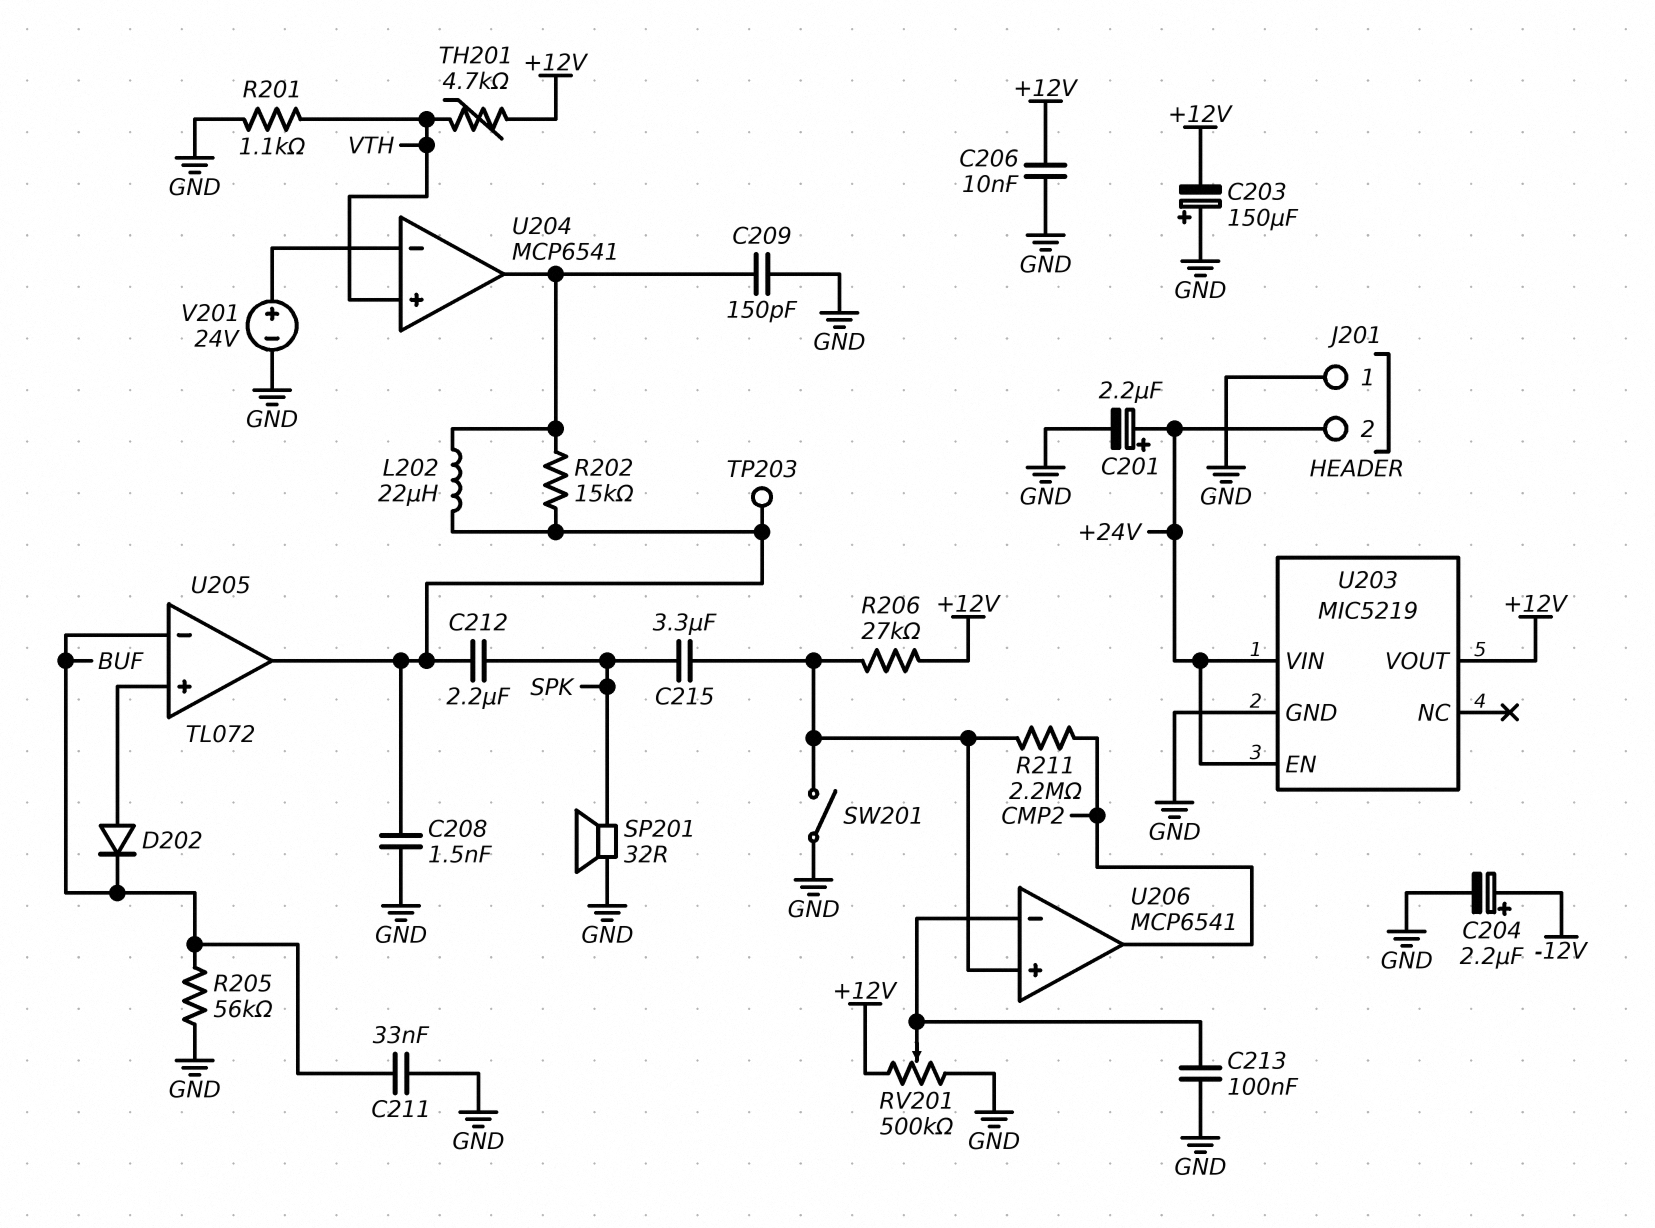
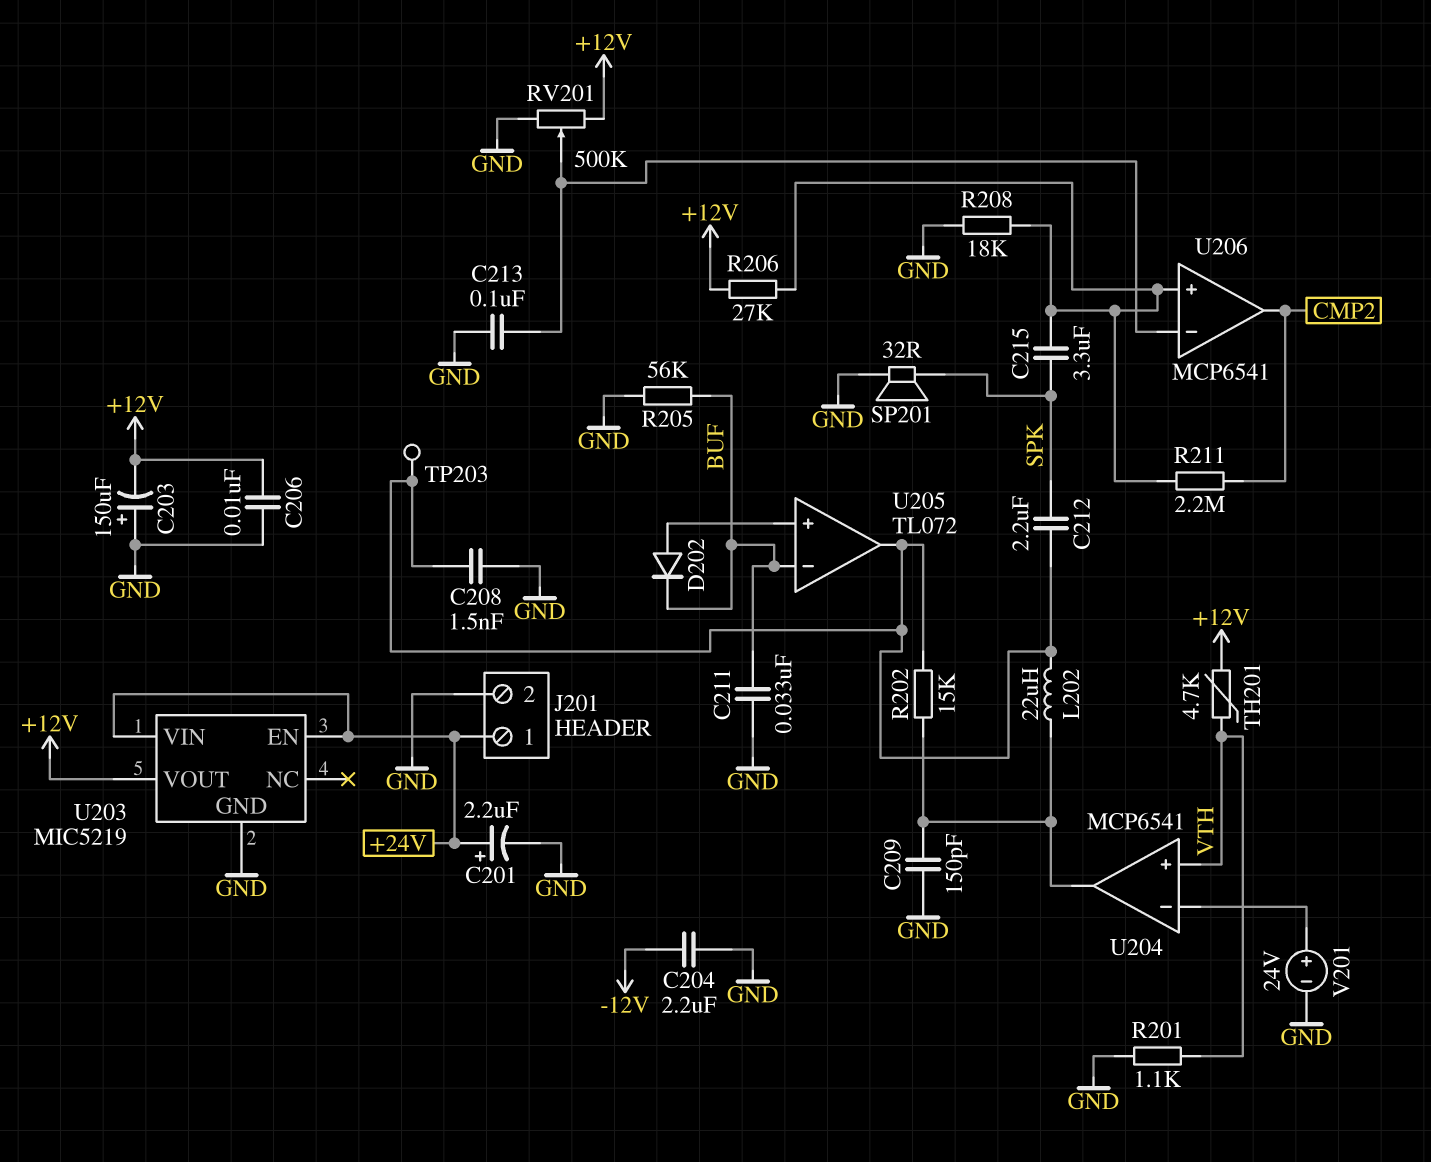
C204: 2.2uF (plus -12V, minus GND) -> 2.2uF (-12V, GND)
J201 pin 1: GND -> +24V
J201 pin 2: +24V -> GND
R208: none -> 18k (GND, U206/in+)
SW201: switch (GND, U206/in+) -> none

